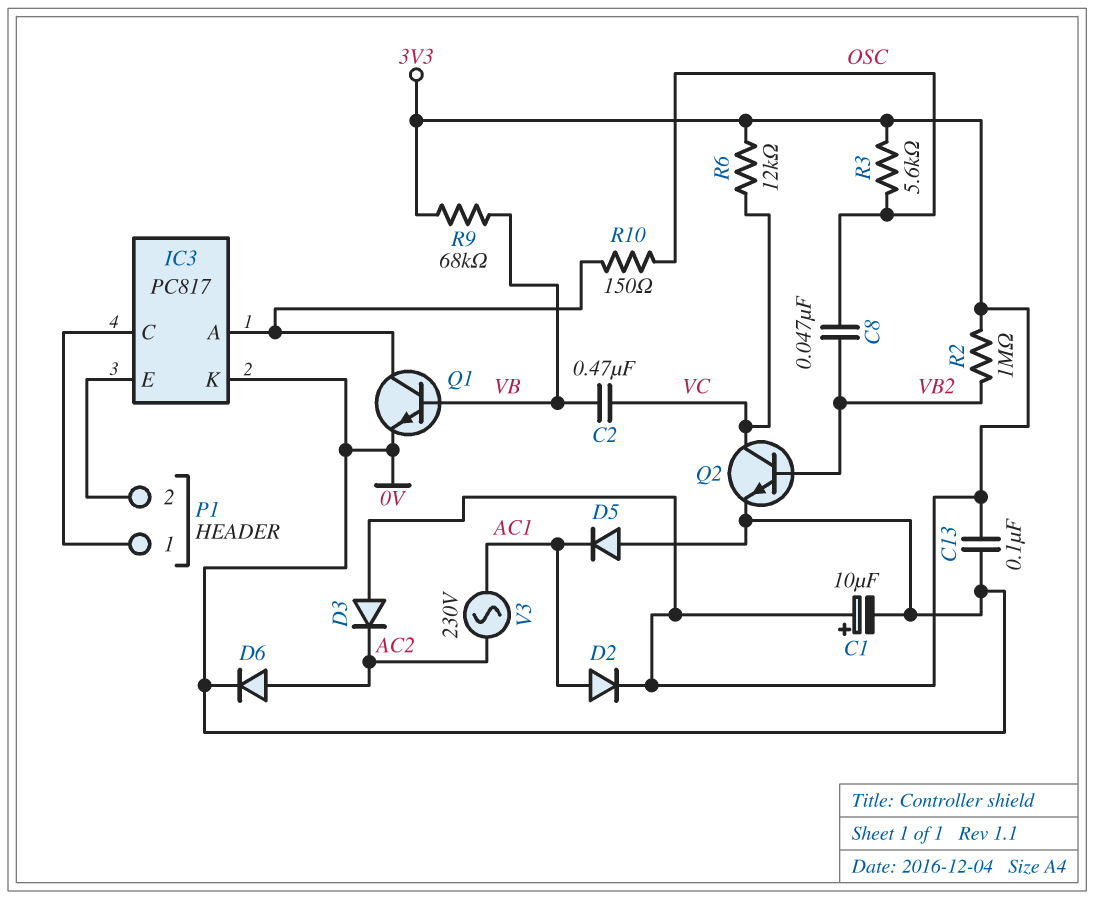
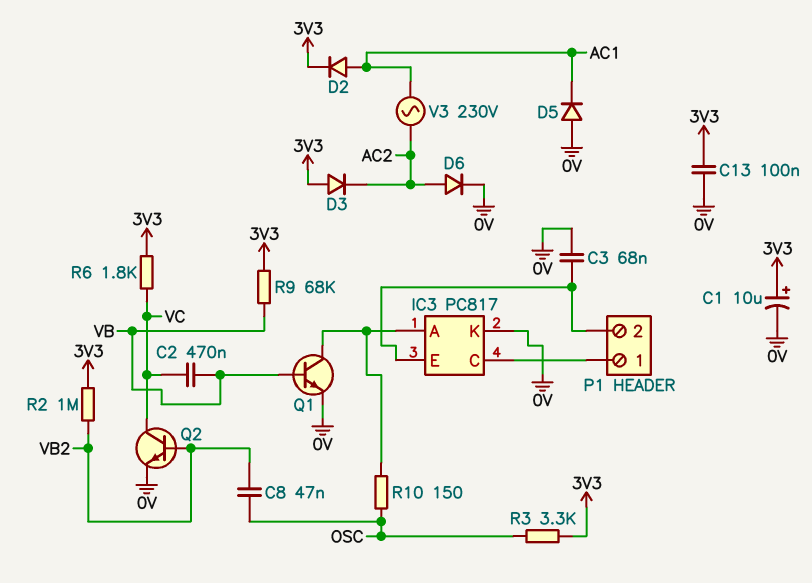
C3: none -> 68nF (0V, IC3/E)
R3: 5.6k (3V3, OSC) -> 3.3k (3V3, OSC)
R6: 12k (3V3, VC) -> 1.8k (3V3, VC)

